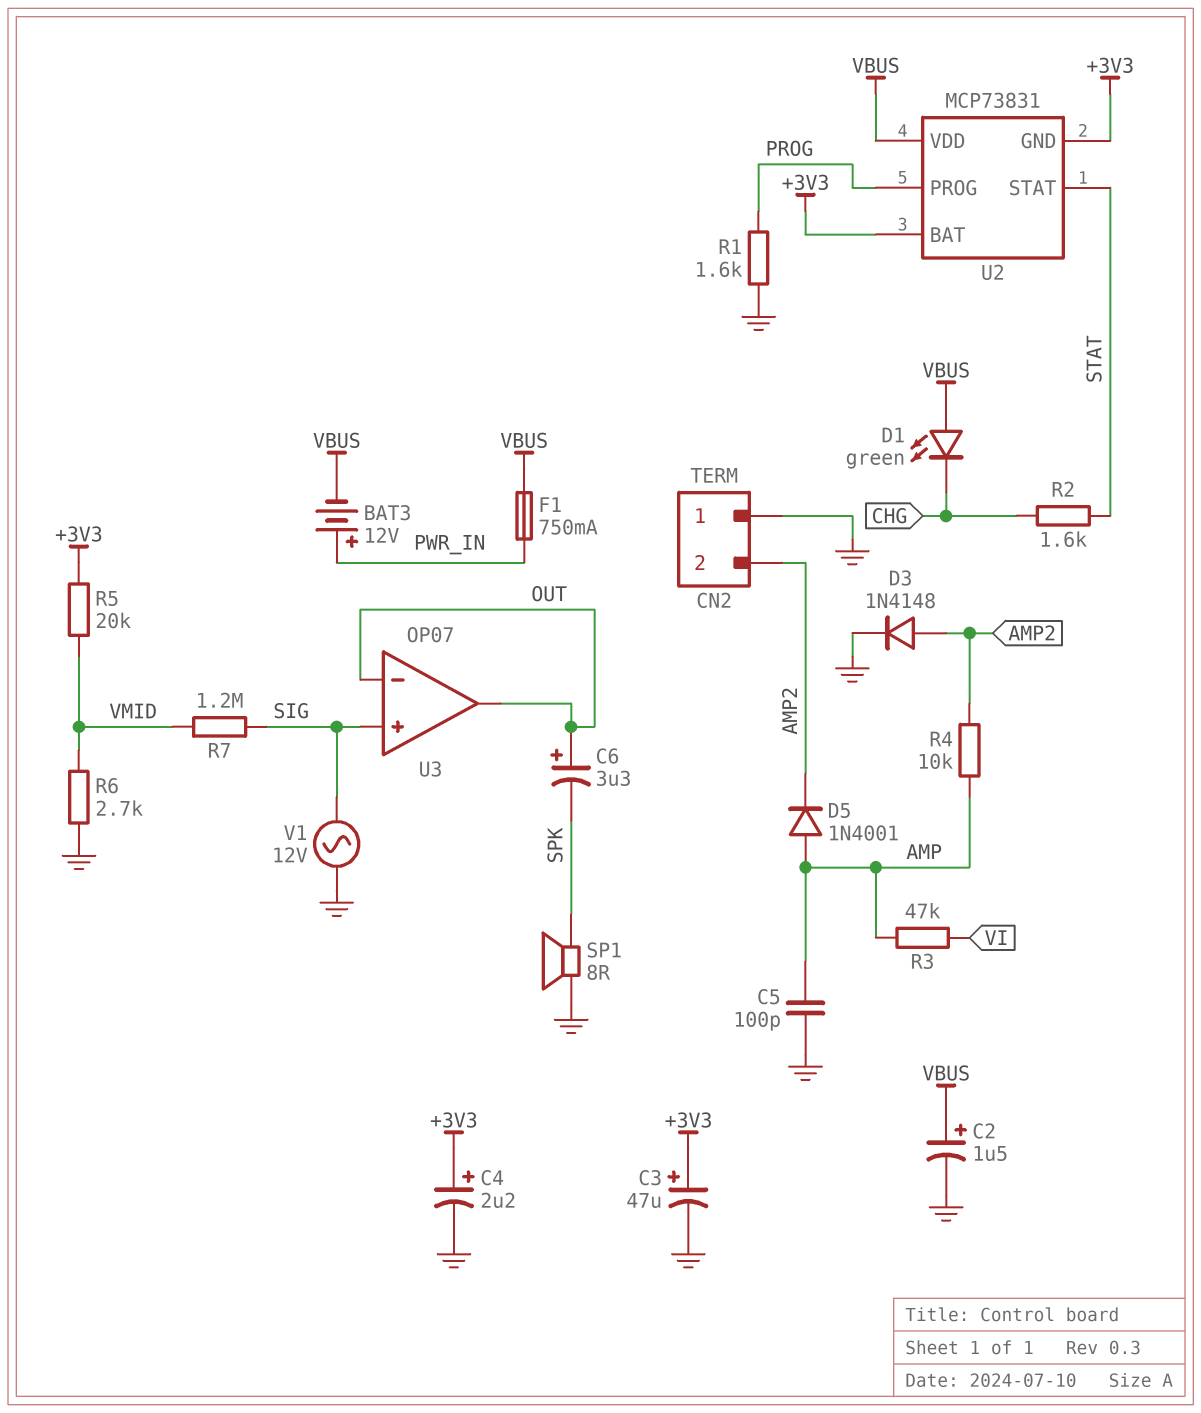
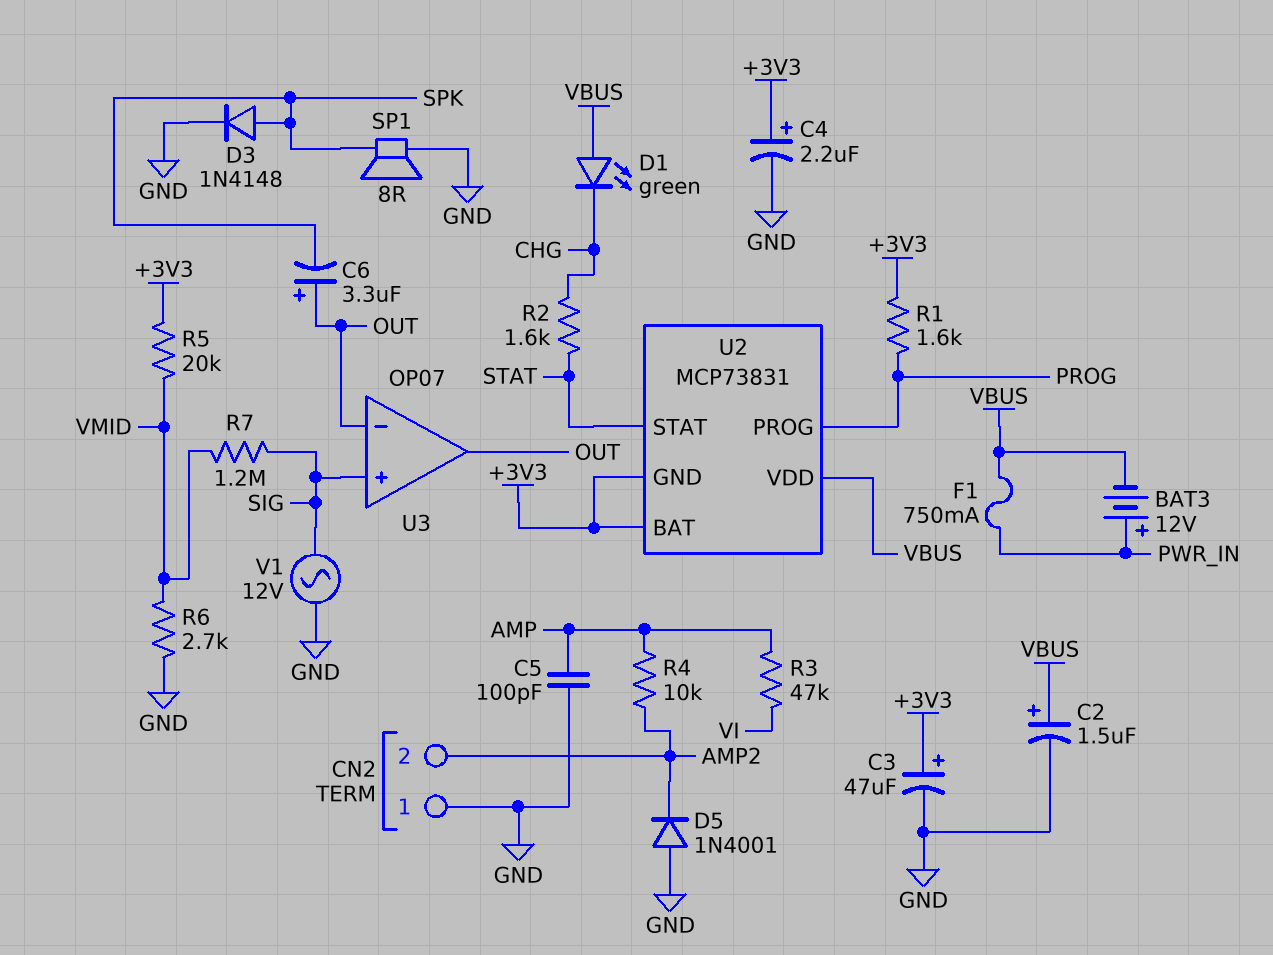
D3: diode 1N4148 (A AMP2, K GND) -> diode 1N4148 (A SPK, K GND)
D5: diode 1N4001 (A AMP, K AMP2) -> diode 1N4001 (A GND, K AMP2)
R1: 1.6k (GND, PROG) -> 1.6k (+3V3, PROG)

